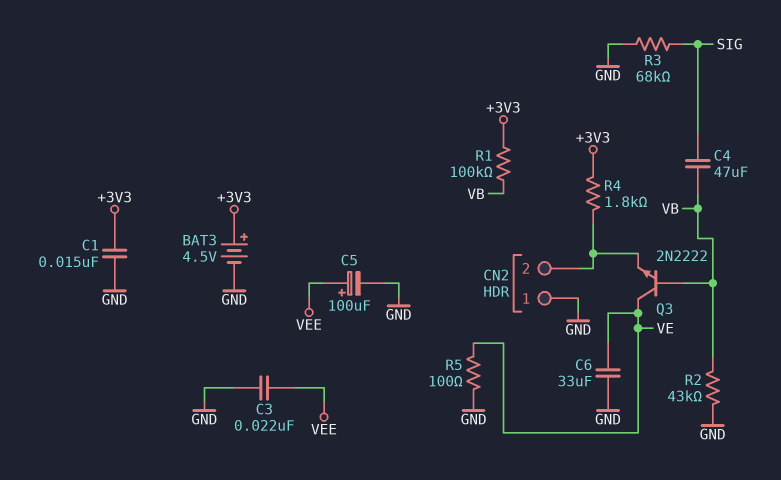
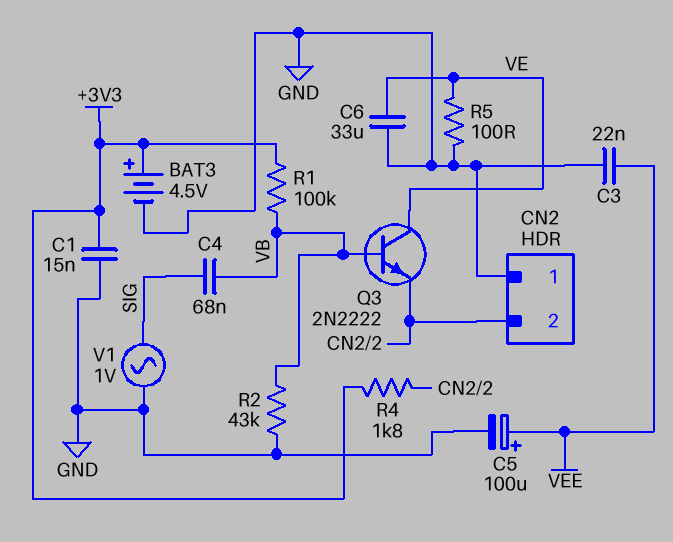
C4: 47uF (SIG, VB) -> 68nF (SIG, VB)
R3: 68k (GND, SIG) -> none
V1: none -> AC 1V (GND, SIG)

